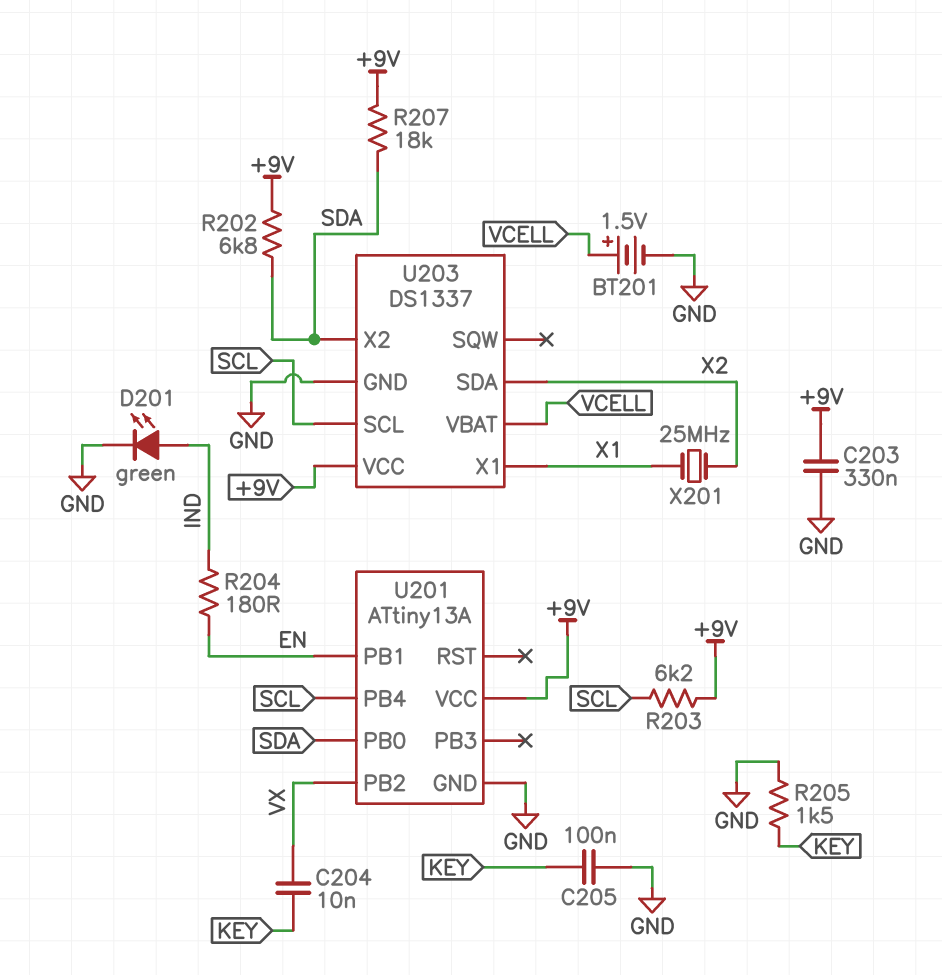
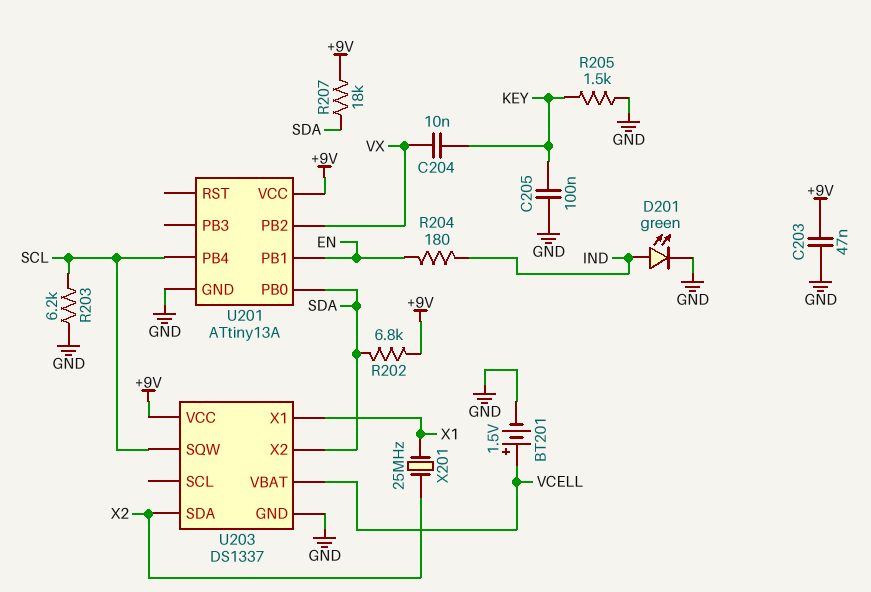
C203: 330nF (+9V, GND) -> 47nF (+9V, GND)
R203: 6.2k (+9V, SCL) -> 6.2k (GND, SCL)
U203 pin SCL: SCL -> none
U203 pin SQW: none -> SCL

